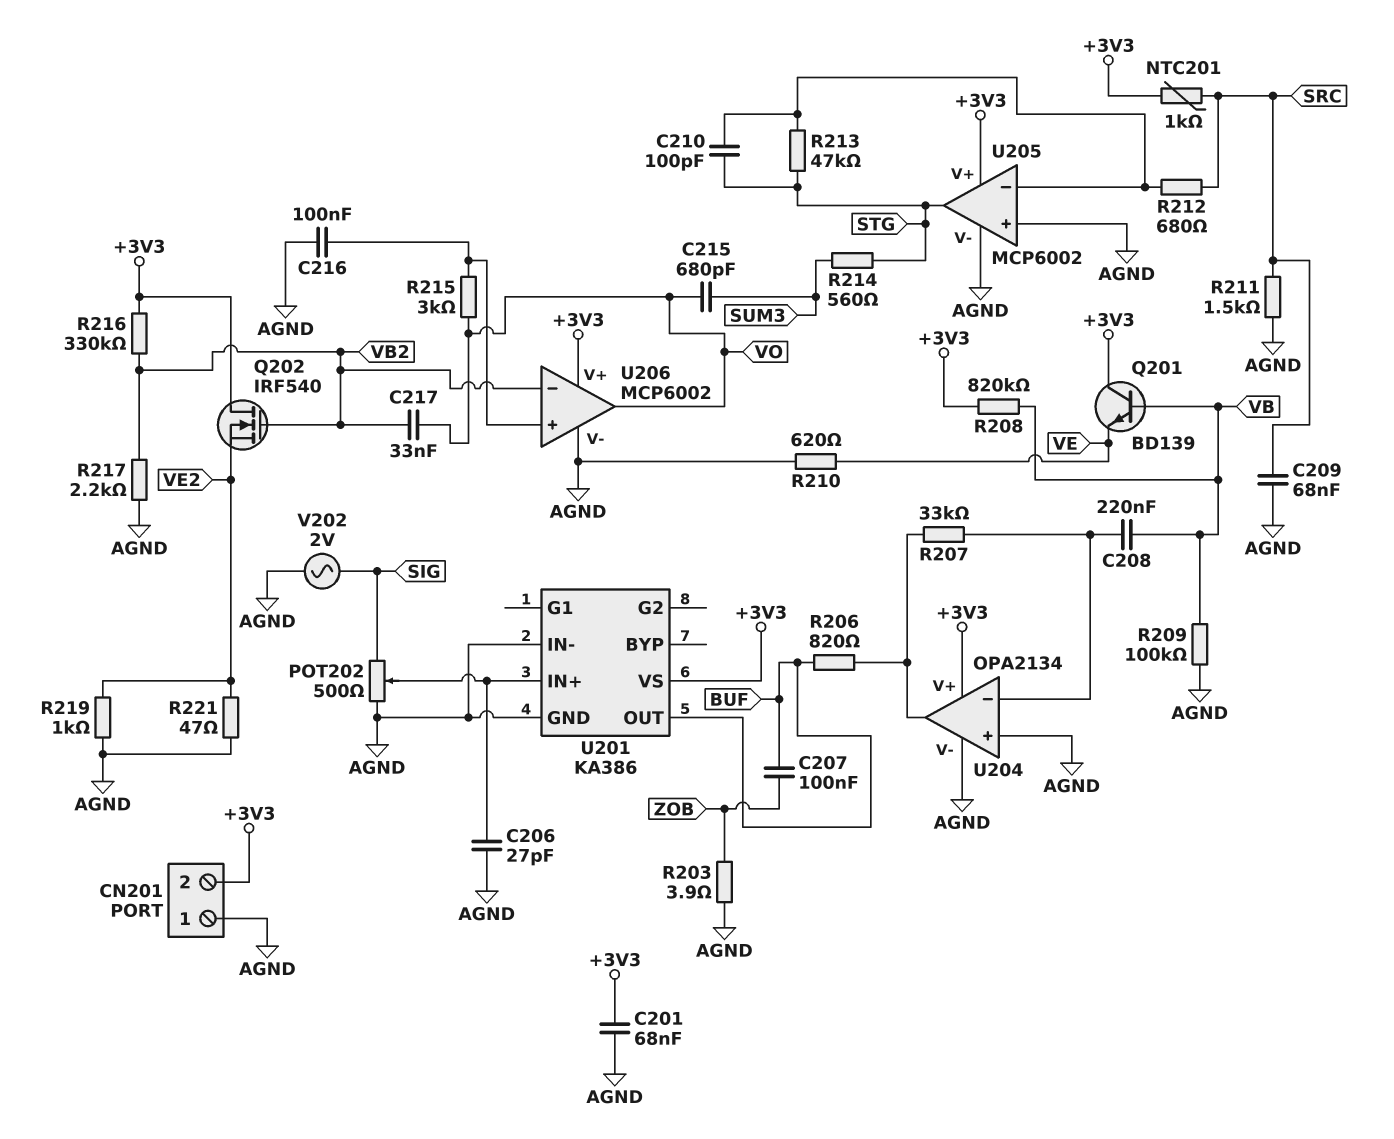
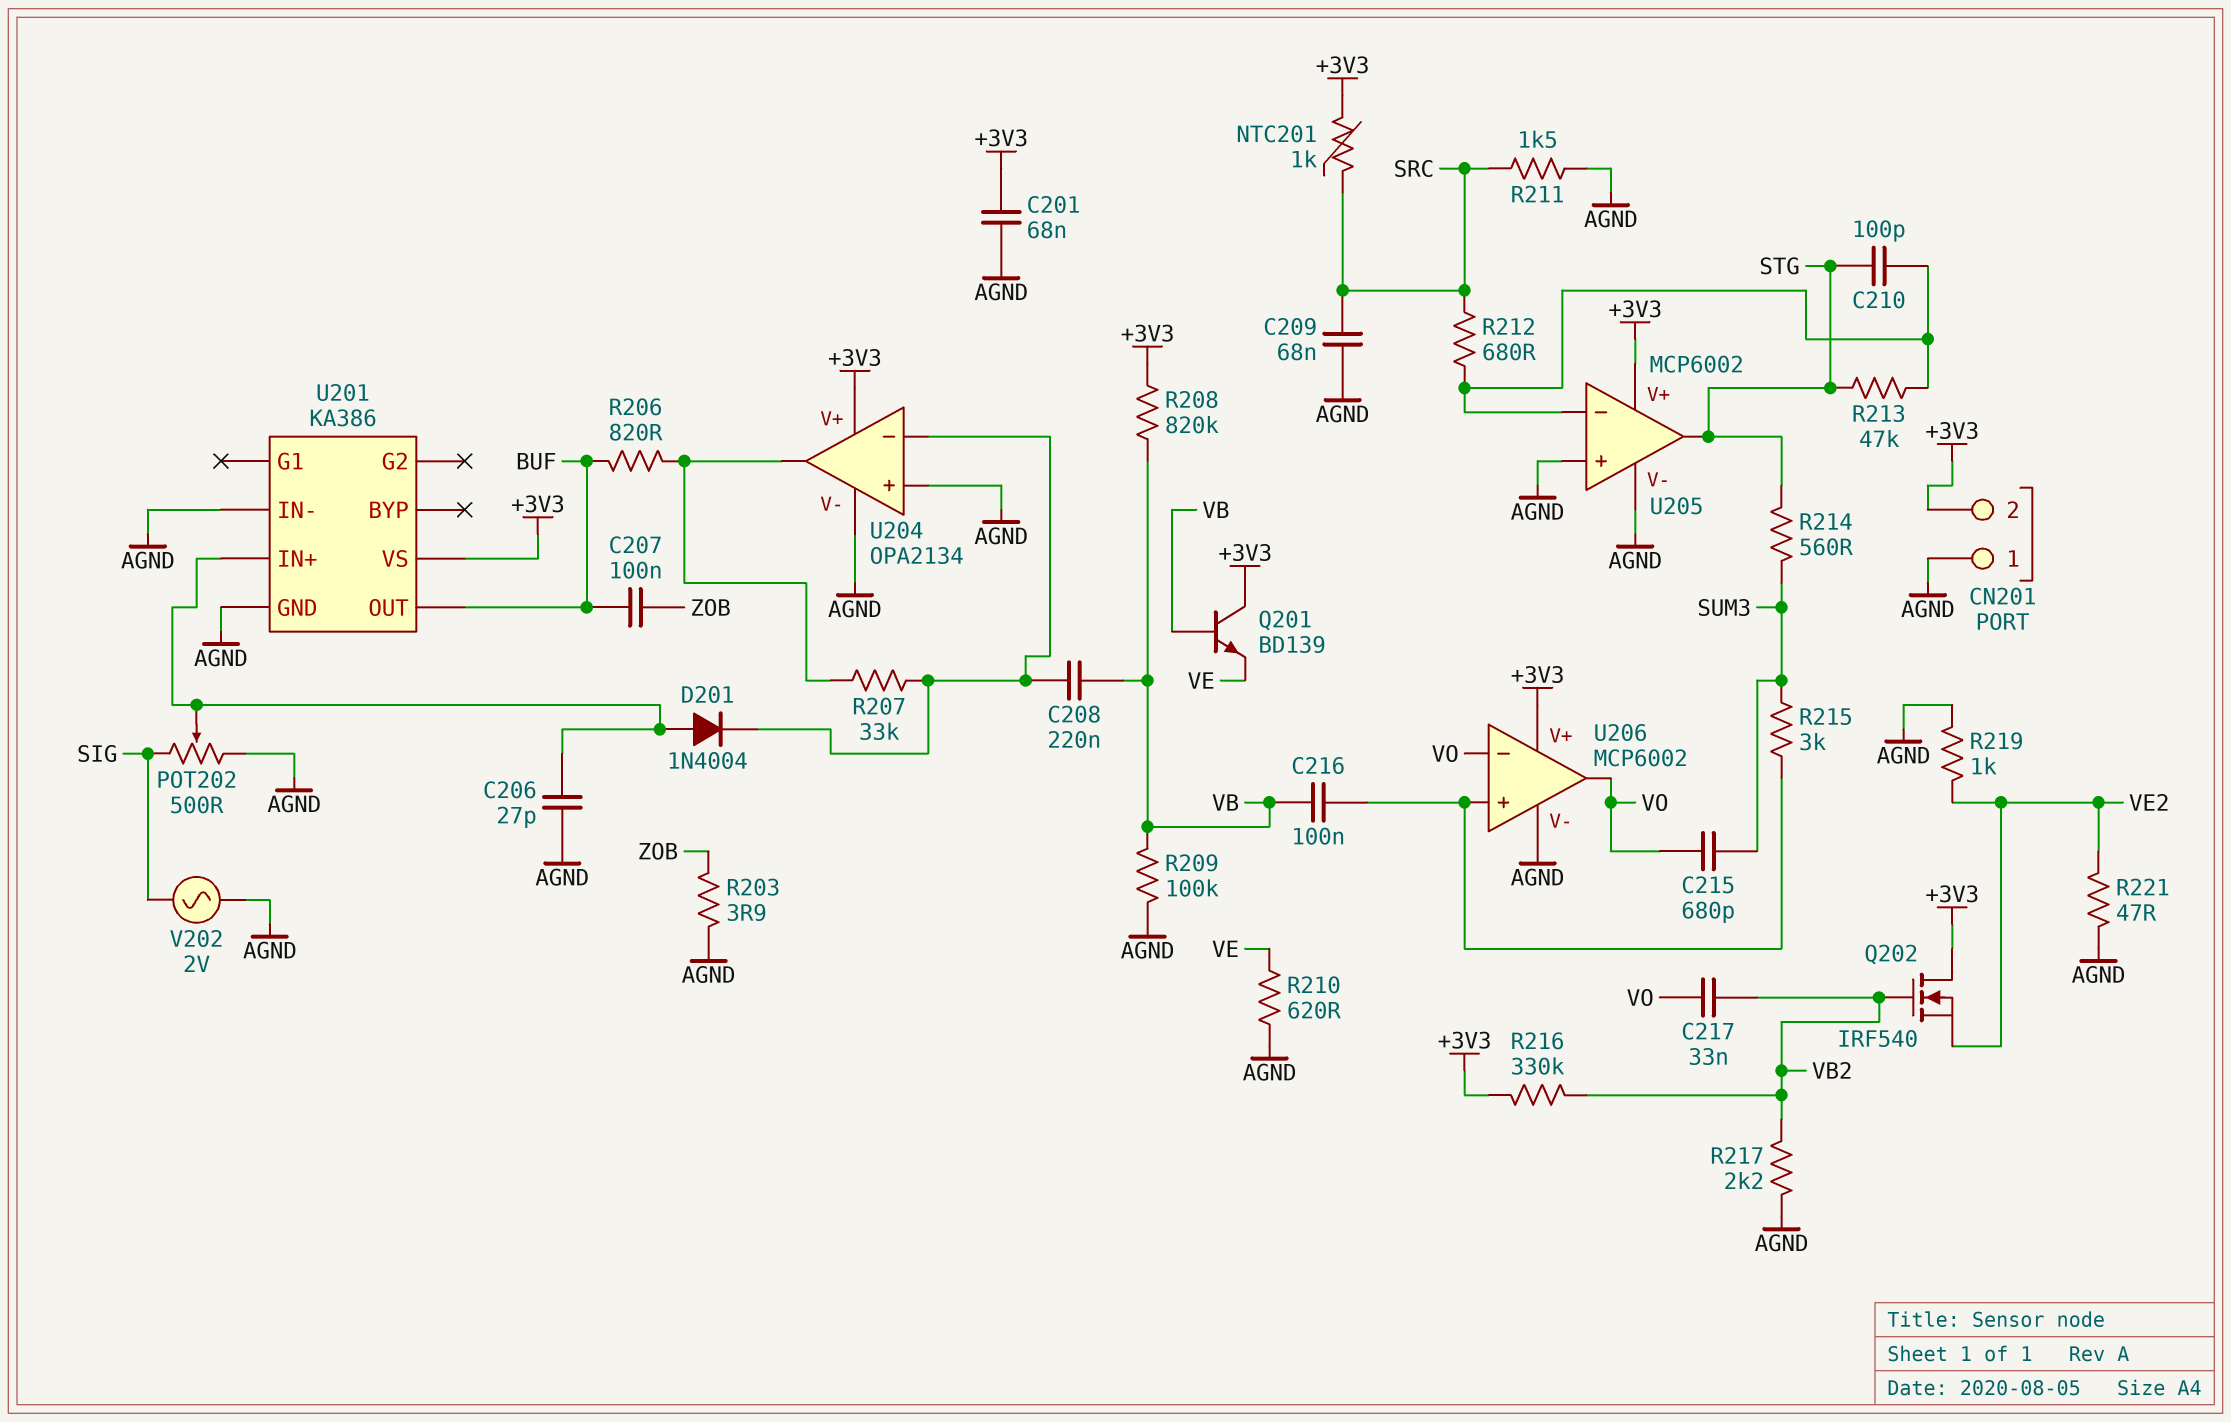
C216: 100nF (AGND, U206/in+) -> 100nF (U206/in+, VB)
D201: none -> diode 1N4004 (A U201/IN+, K U204/in-)
R215: 3k (U206/in+, VO) -> 3k (SUM3, U206/in+)
U206 pin in-: VB2 -> VO

